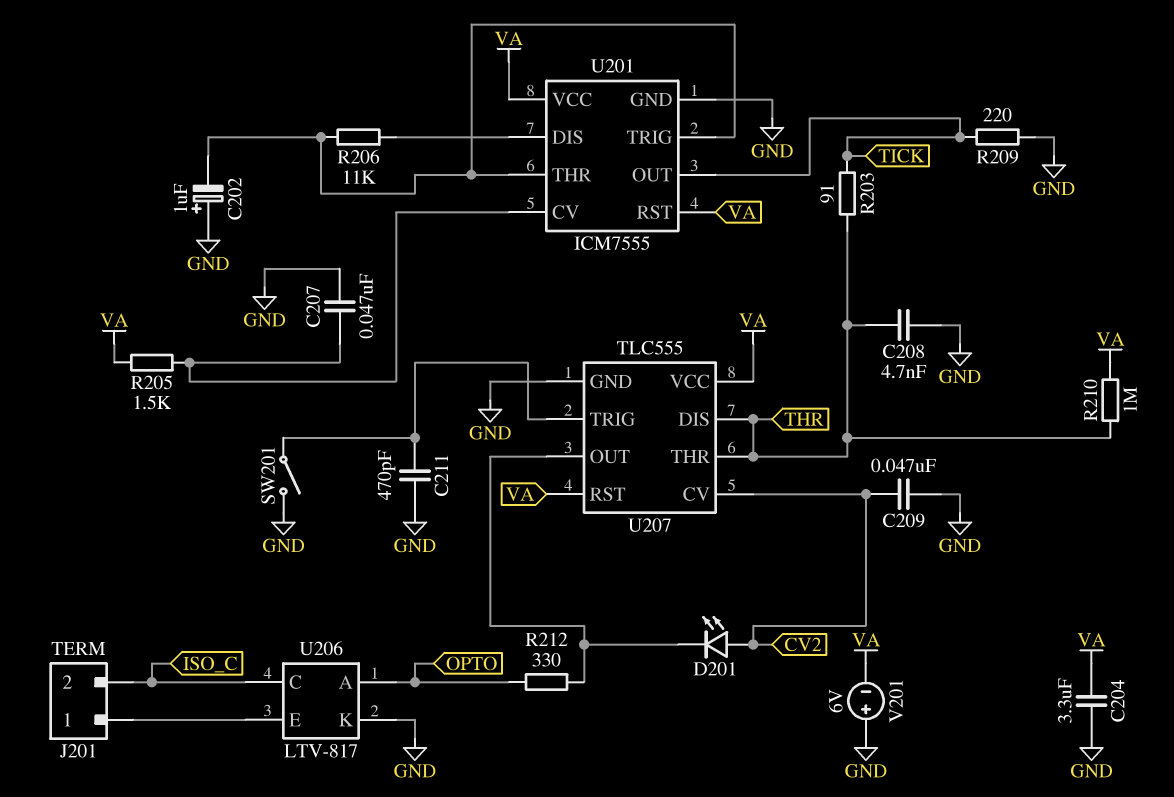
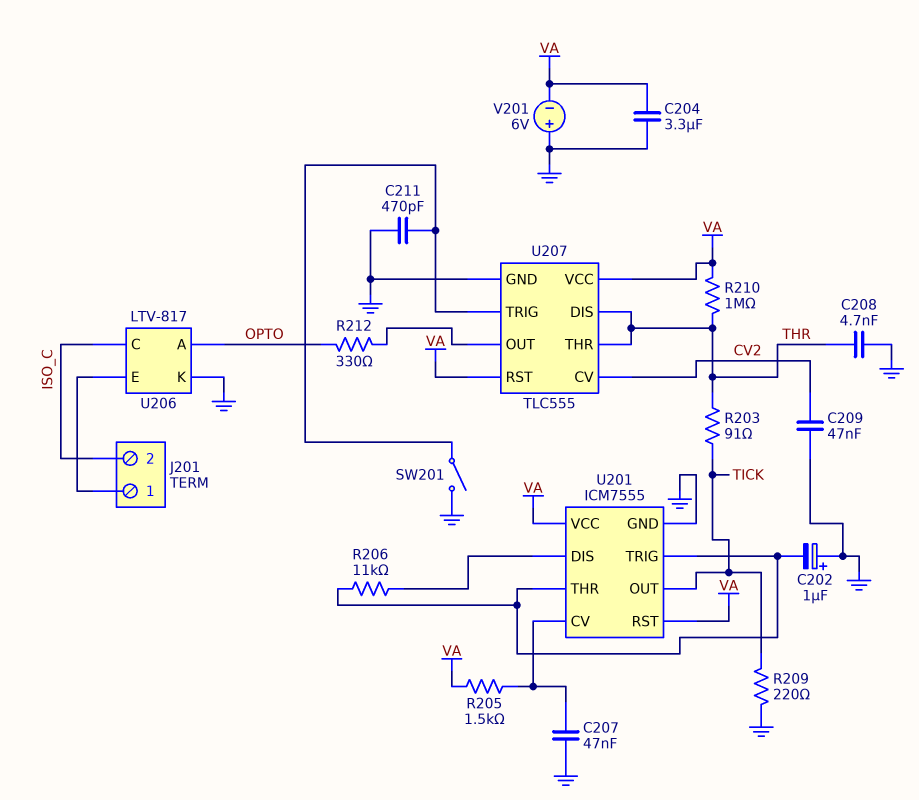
D201: LED (A CV2, K U207/OUT) -> none

